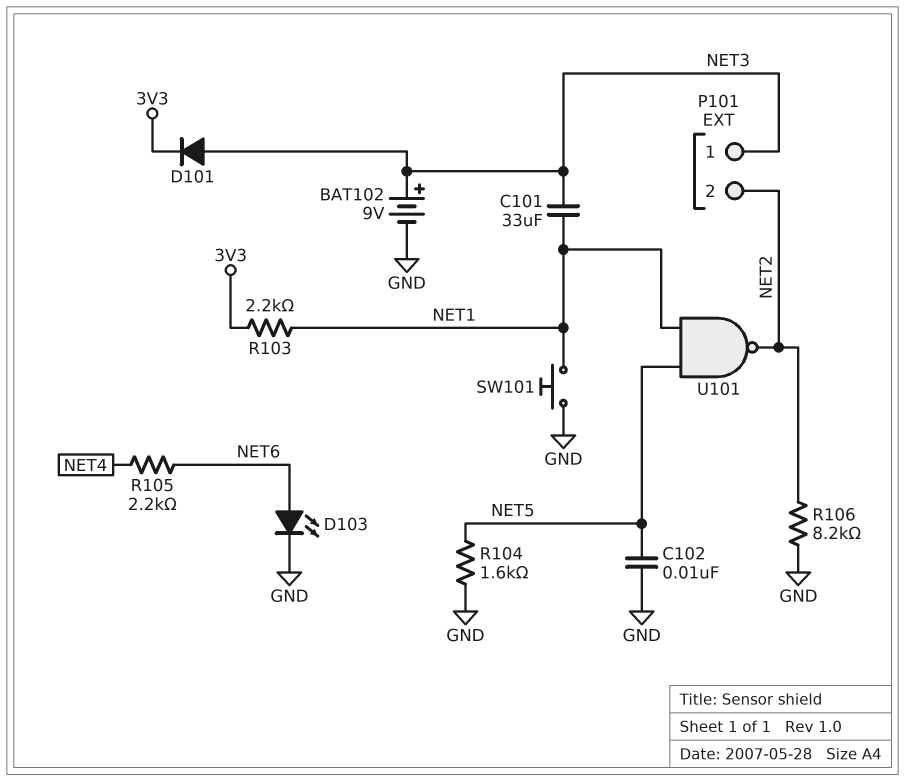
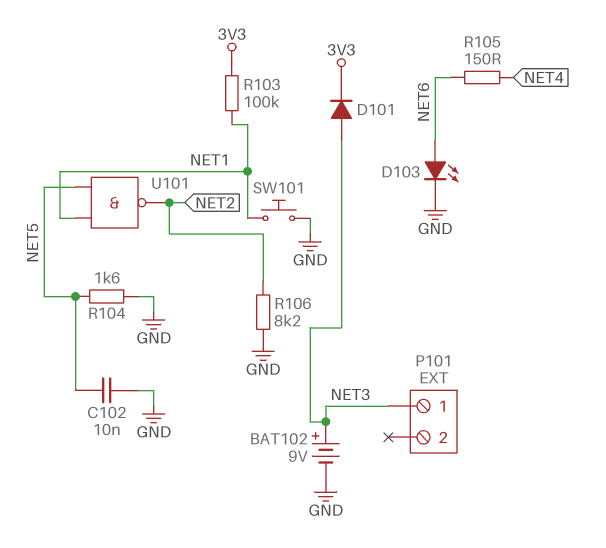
C101: 33uF (NET1, NET3) -> none
P101 pin 2: NET2 -> none
R103: 2.2k (3V3, NET1) -> 100k (3V3, NET1)
R105: 2.2k (NET4, NET6) -> 150 (NET4, NET6)

